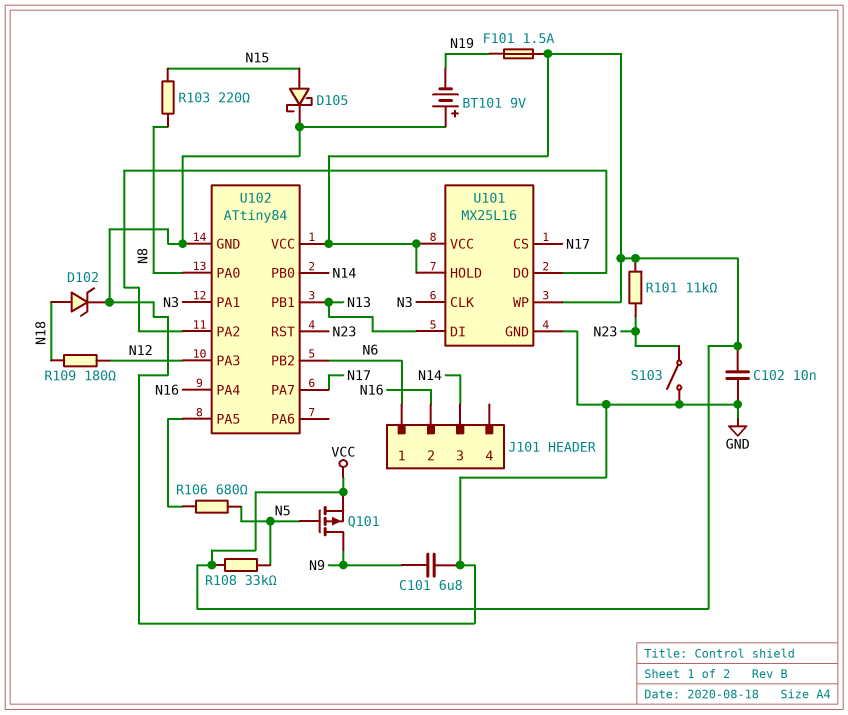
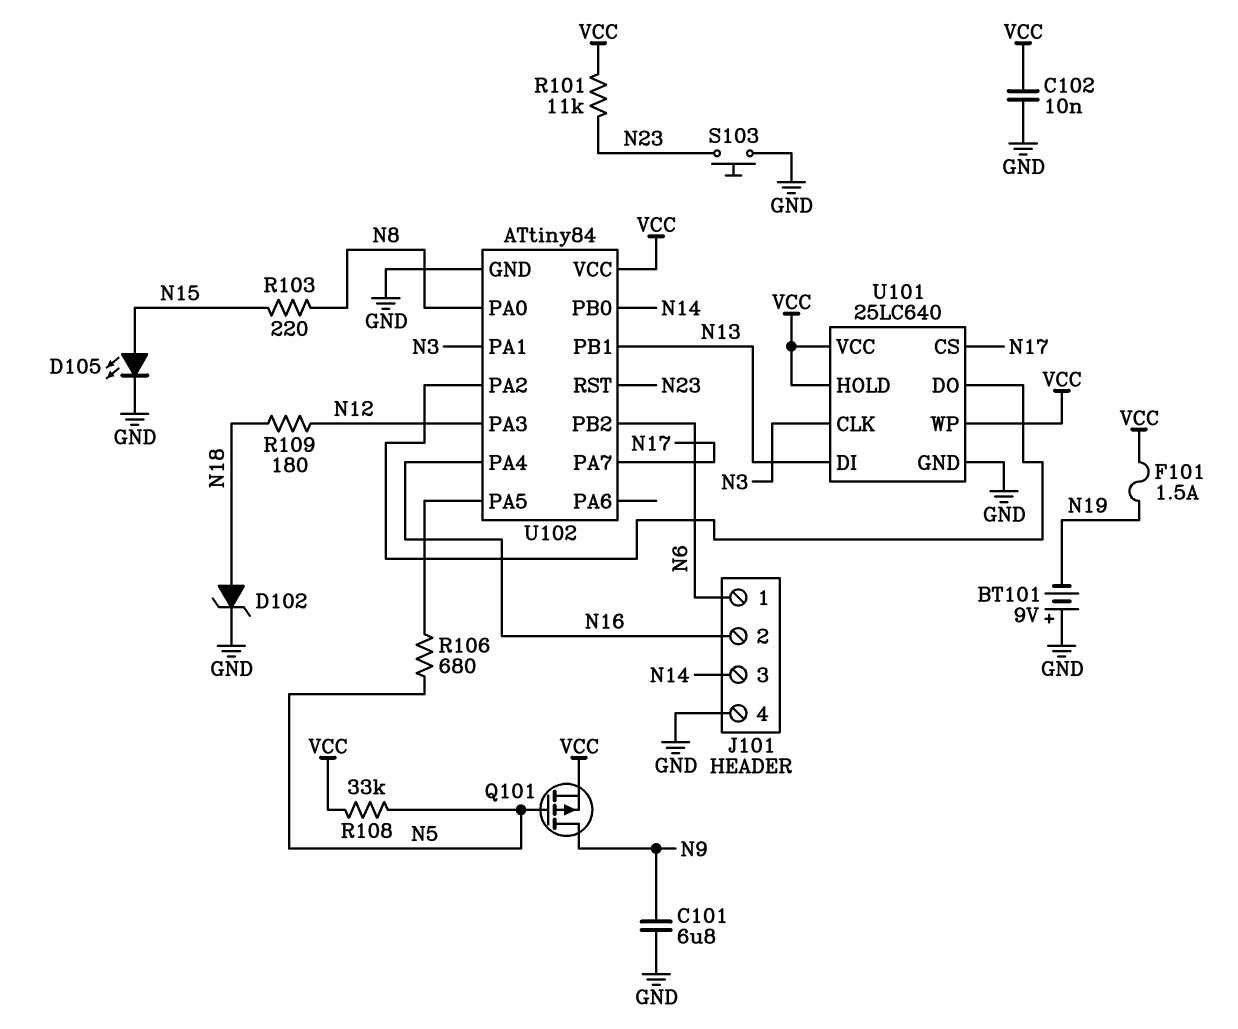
D105: schottky (A N15, K GND) -> LED (A N15, K GND)
J101 pin 4: none -> GND
S103: switch (GND, N23) -> button (GND, N23)
U101: MX25L16 -> 25LC640

